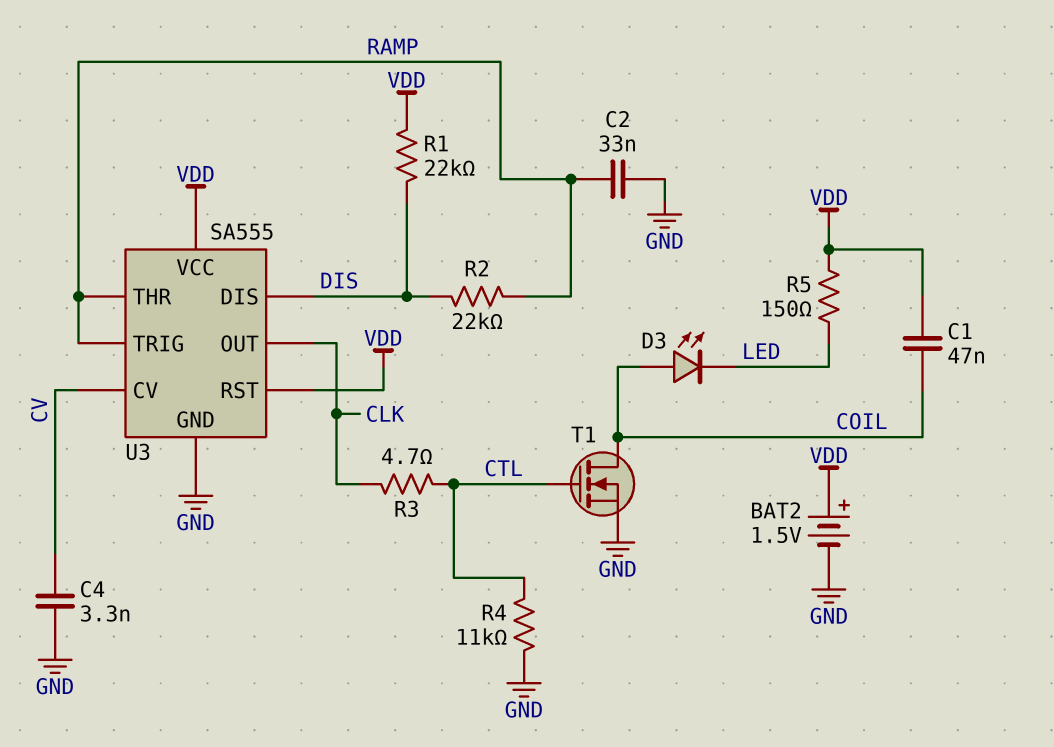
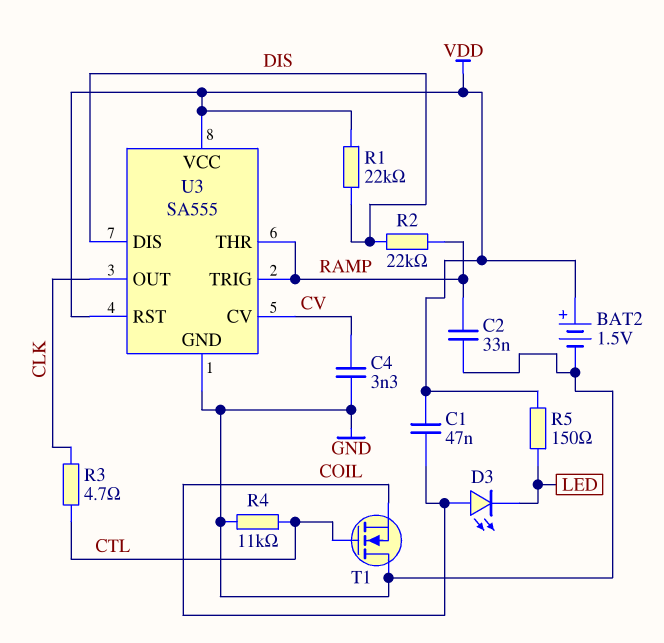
T1: NMOS (G CTL, D COIL, S GND) -> NMOS (G CTL, D GND, S COIL)

